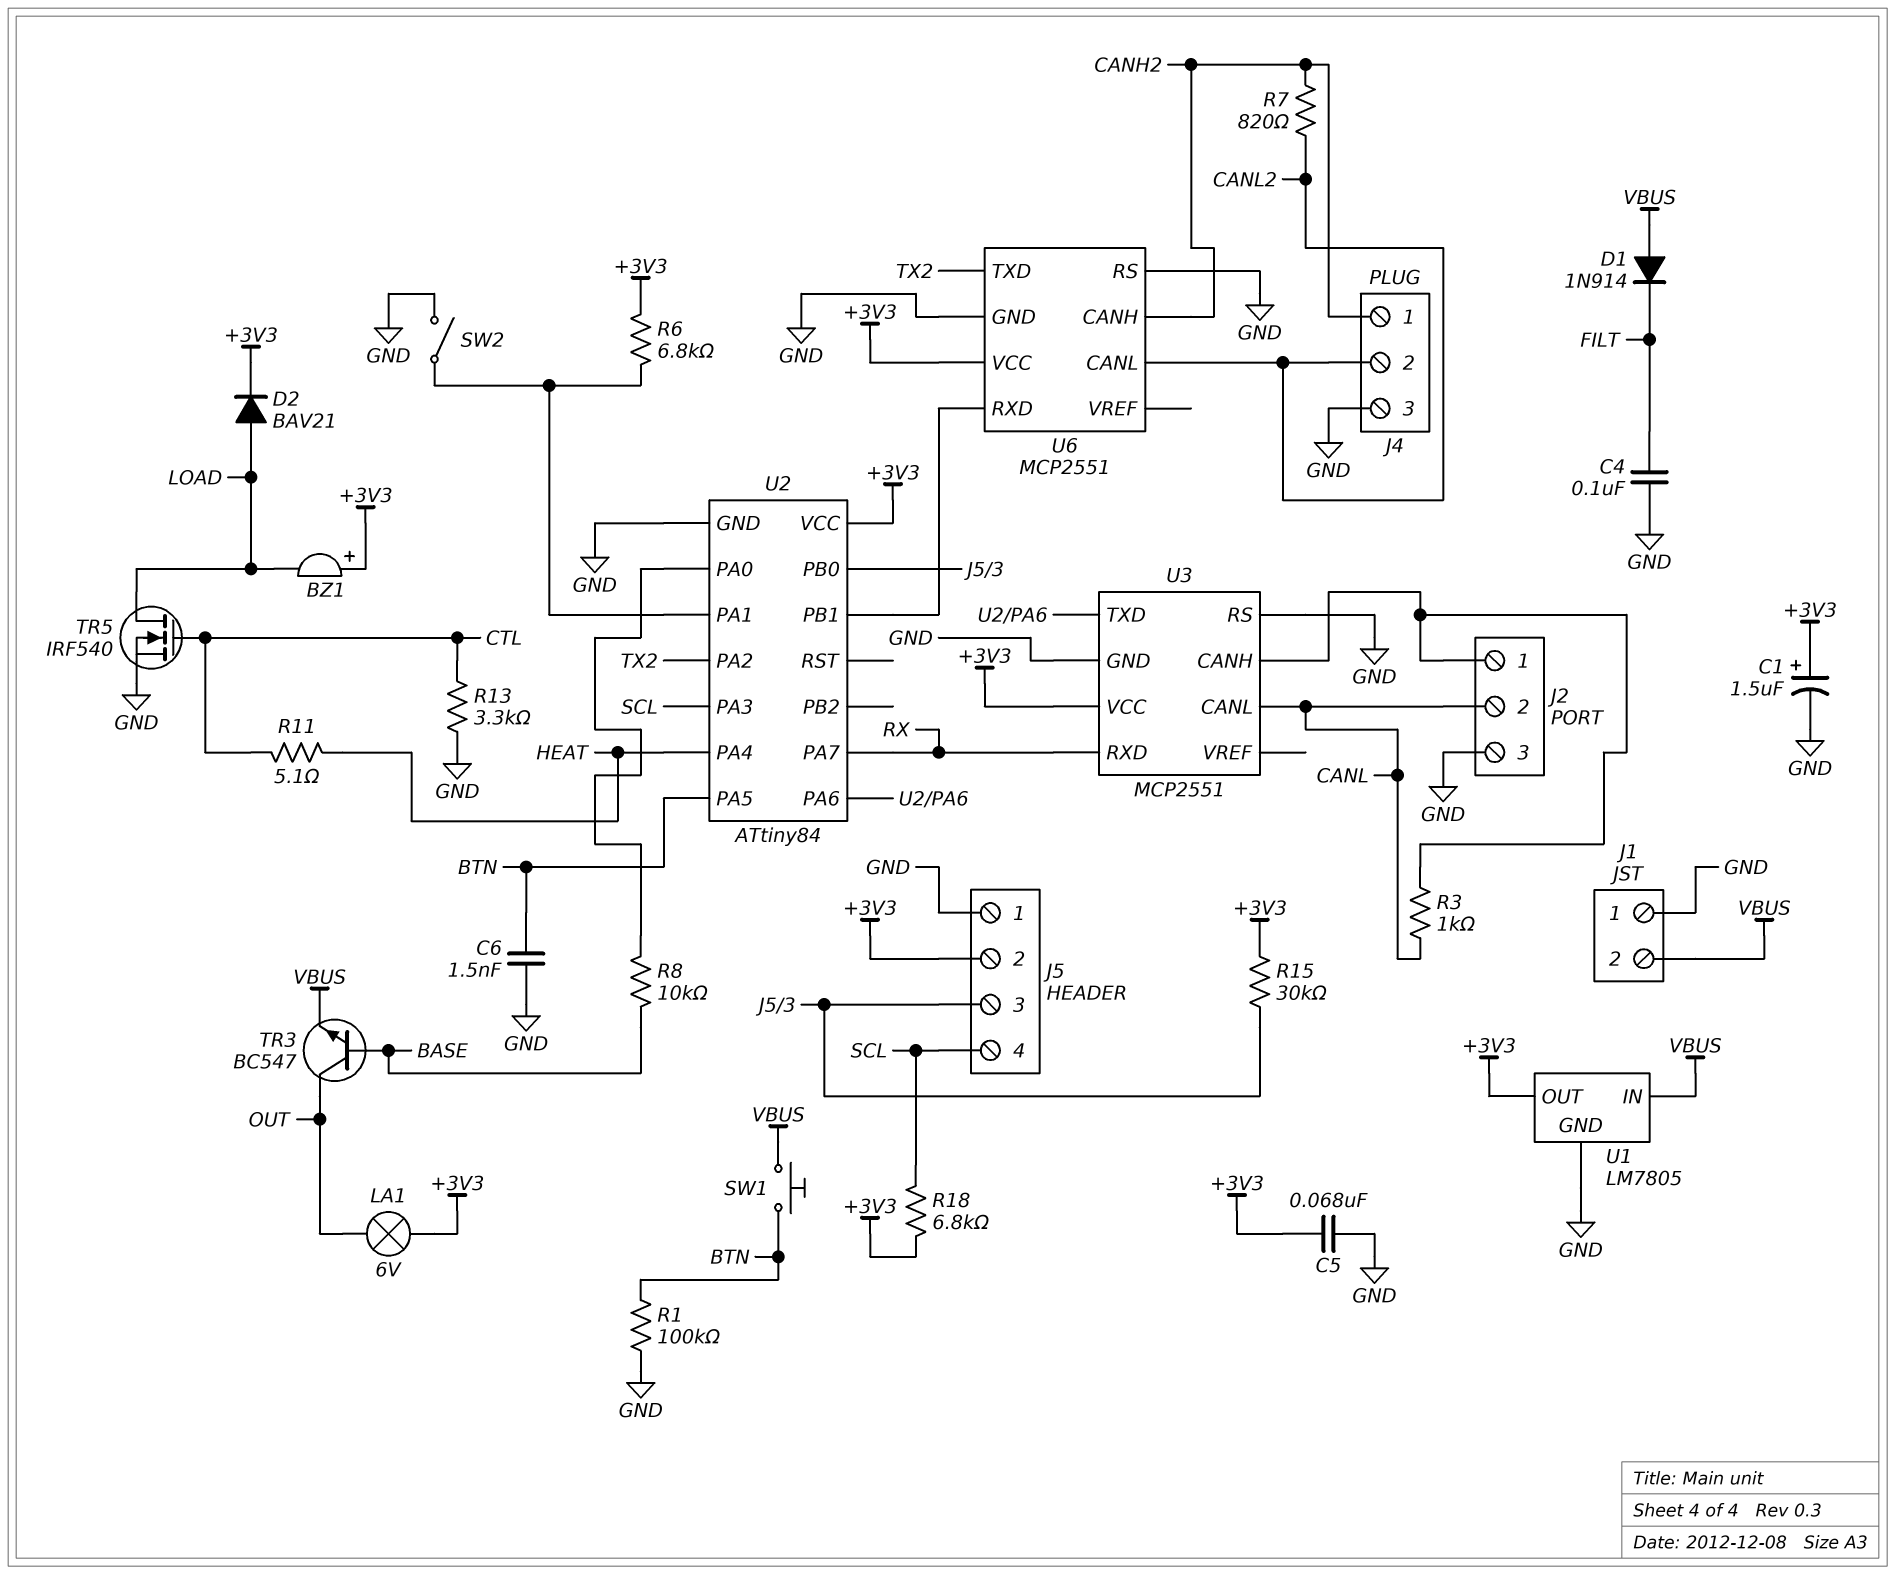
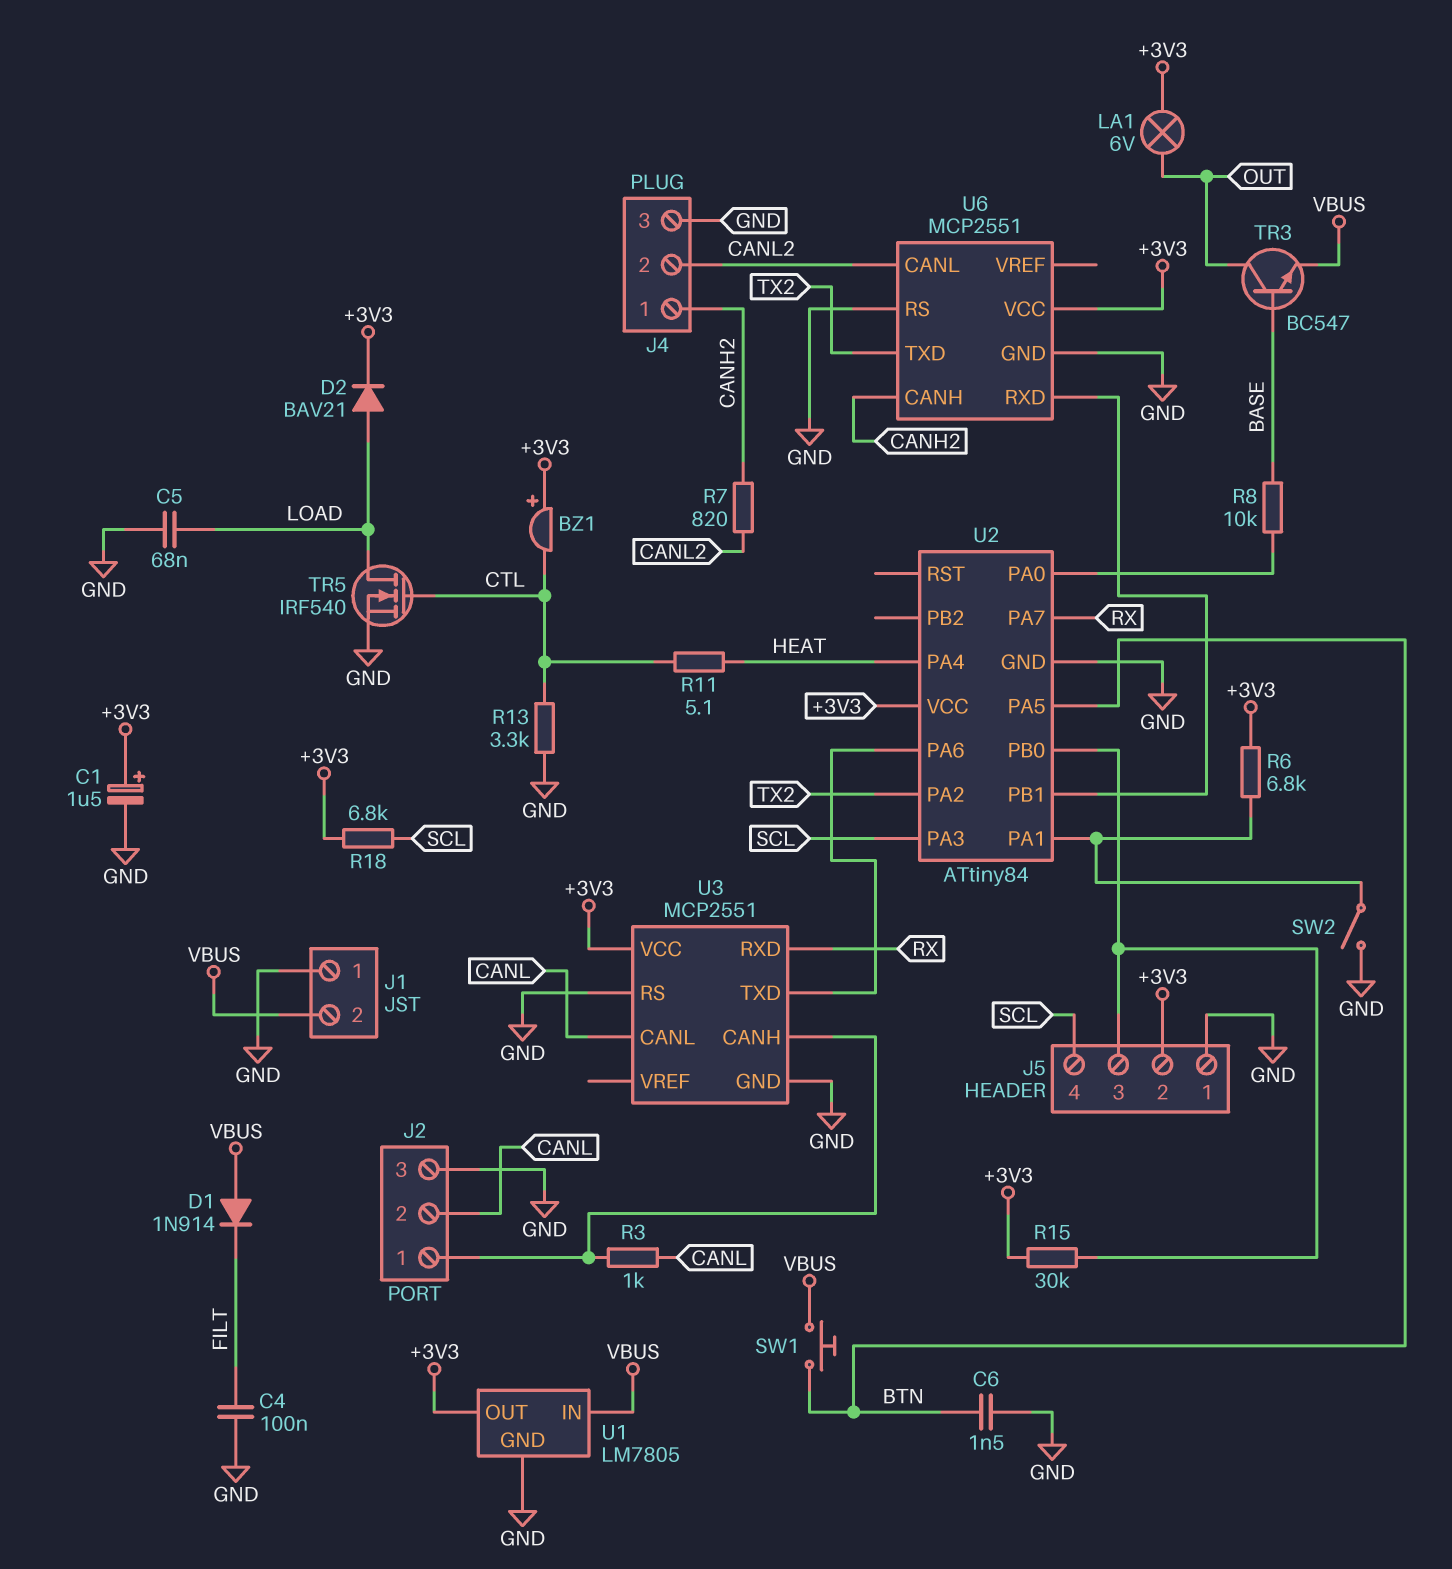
BZ1: buzzer (plus +3V3, minus LOAD) -> buzzer (plus +3V3, minus CTL)
C5: 68nF (+3V3, GND) -> 68nF (GND, LOAD)
R1: 100k (BTN, GND) -> none

